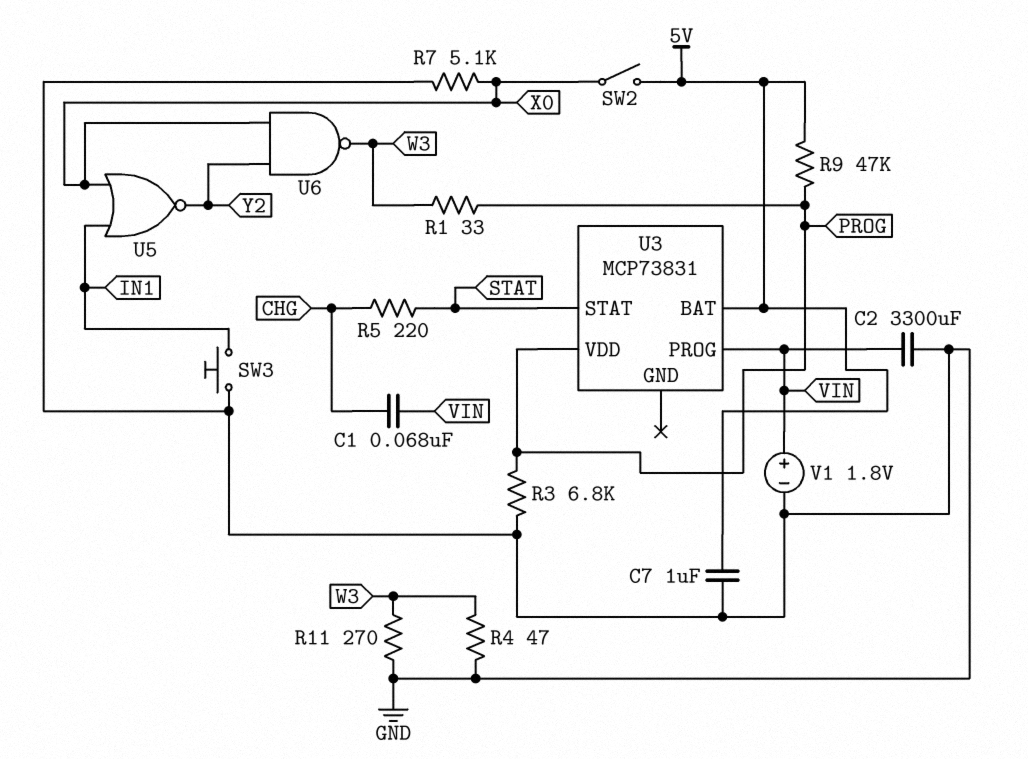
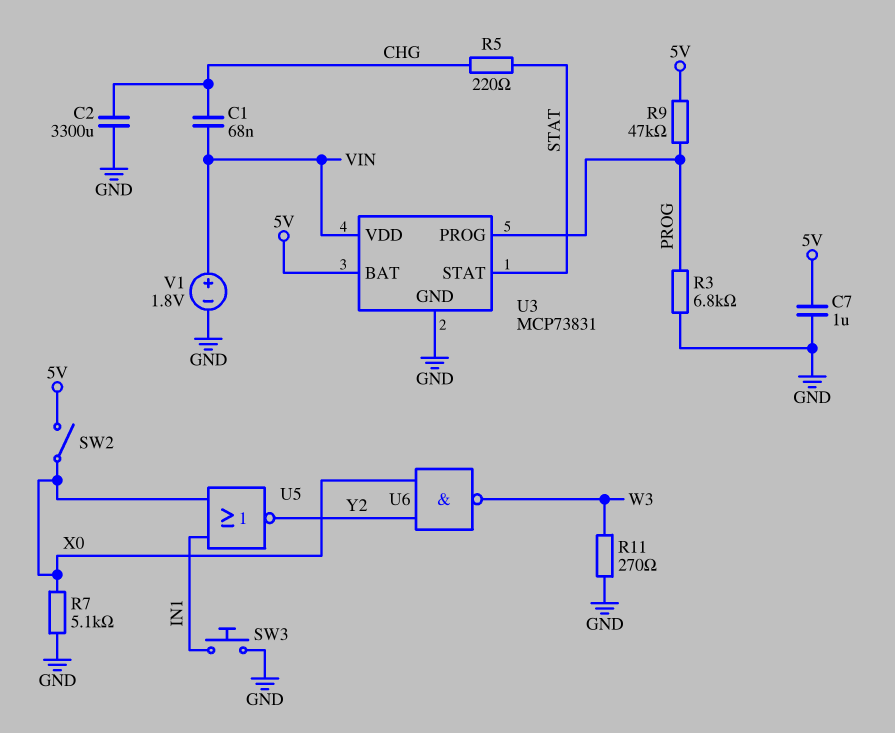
C2: 3300uF (GND, VIN) -> 3300uF (CHG, GND)
R1: 33 (PROG, W3) -> none
R4: 47 (GND, W3) -> none
U3 pin GND: none -> GND
U3 pin PROG: VIN -> PROG
U3 pin VDD: PROG -> VIN

